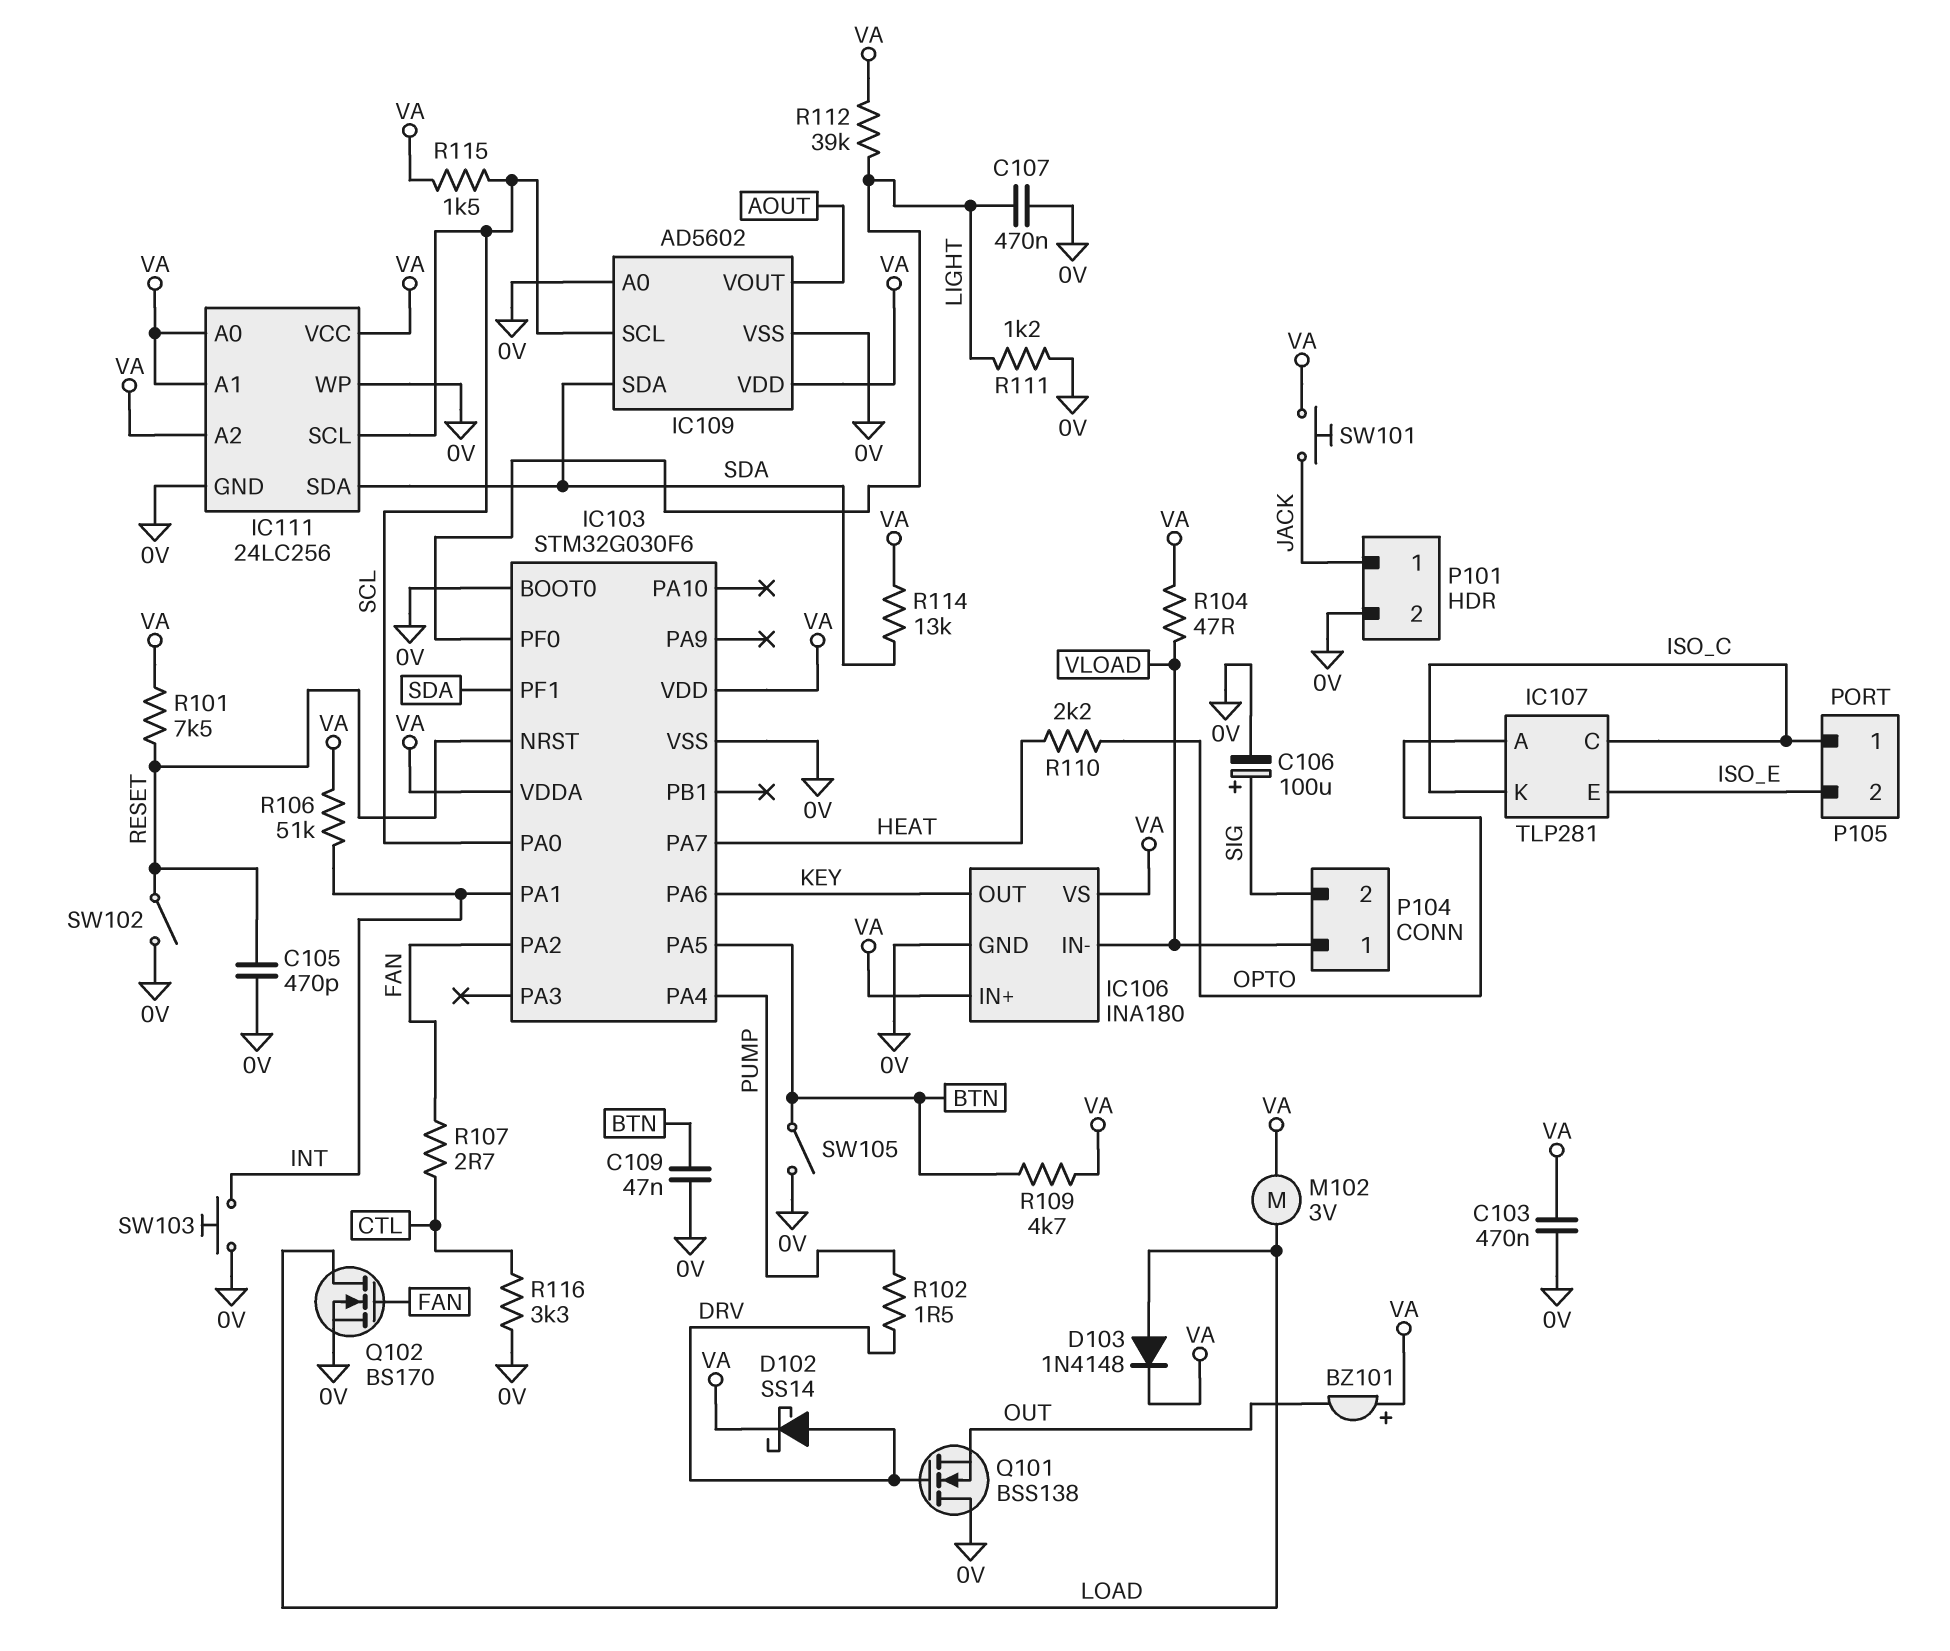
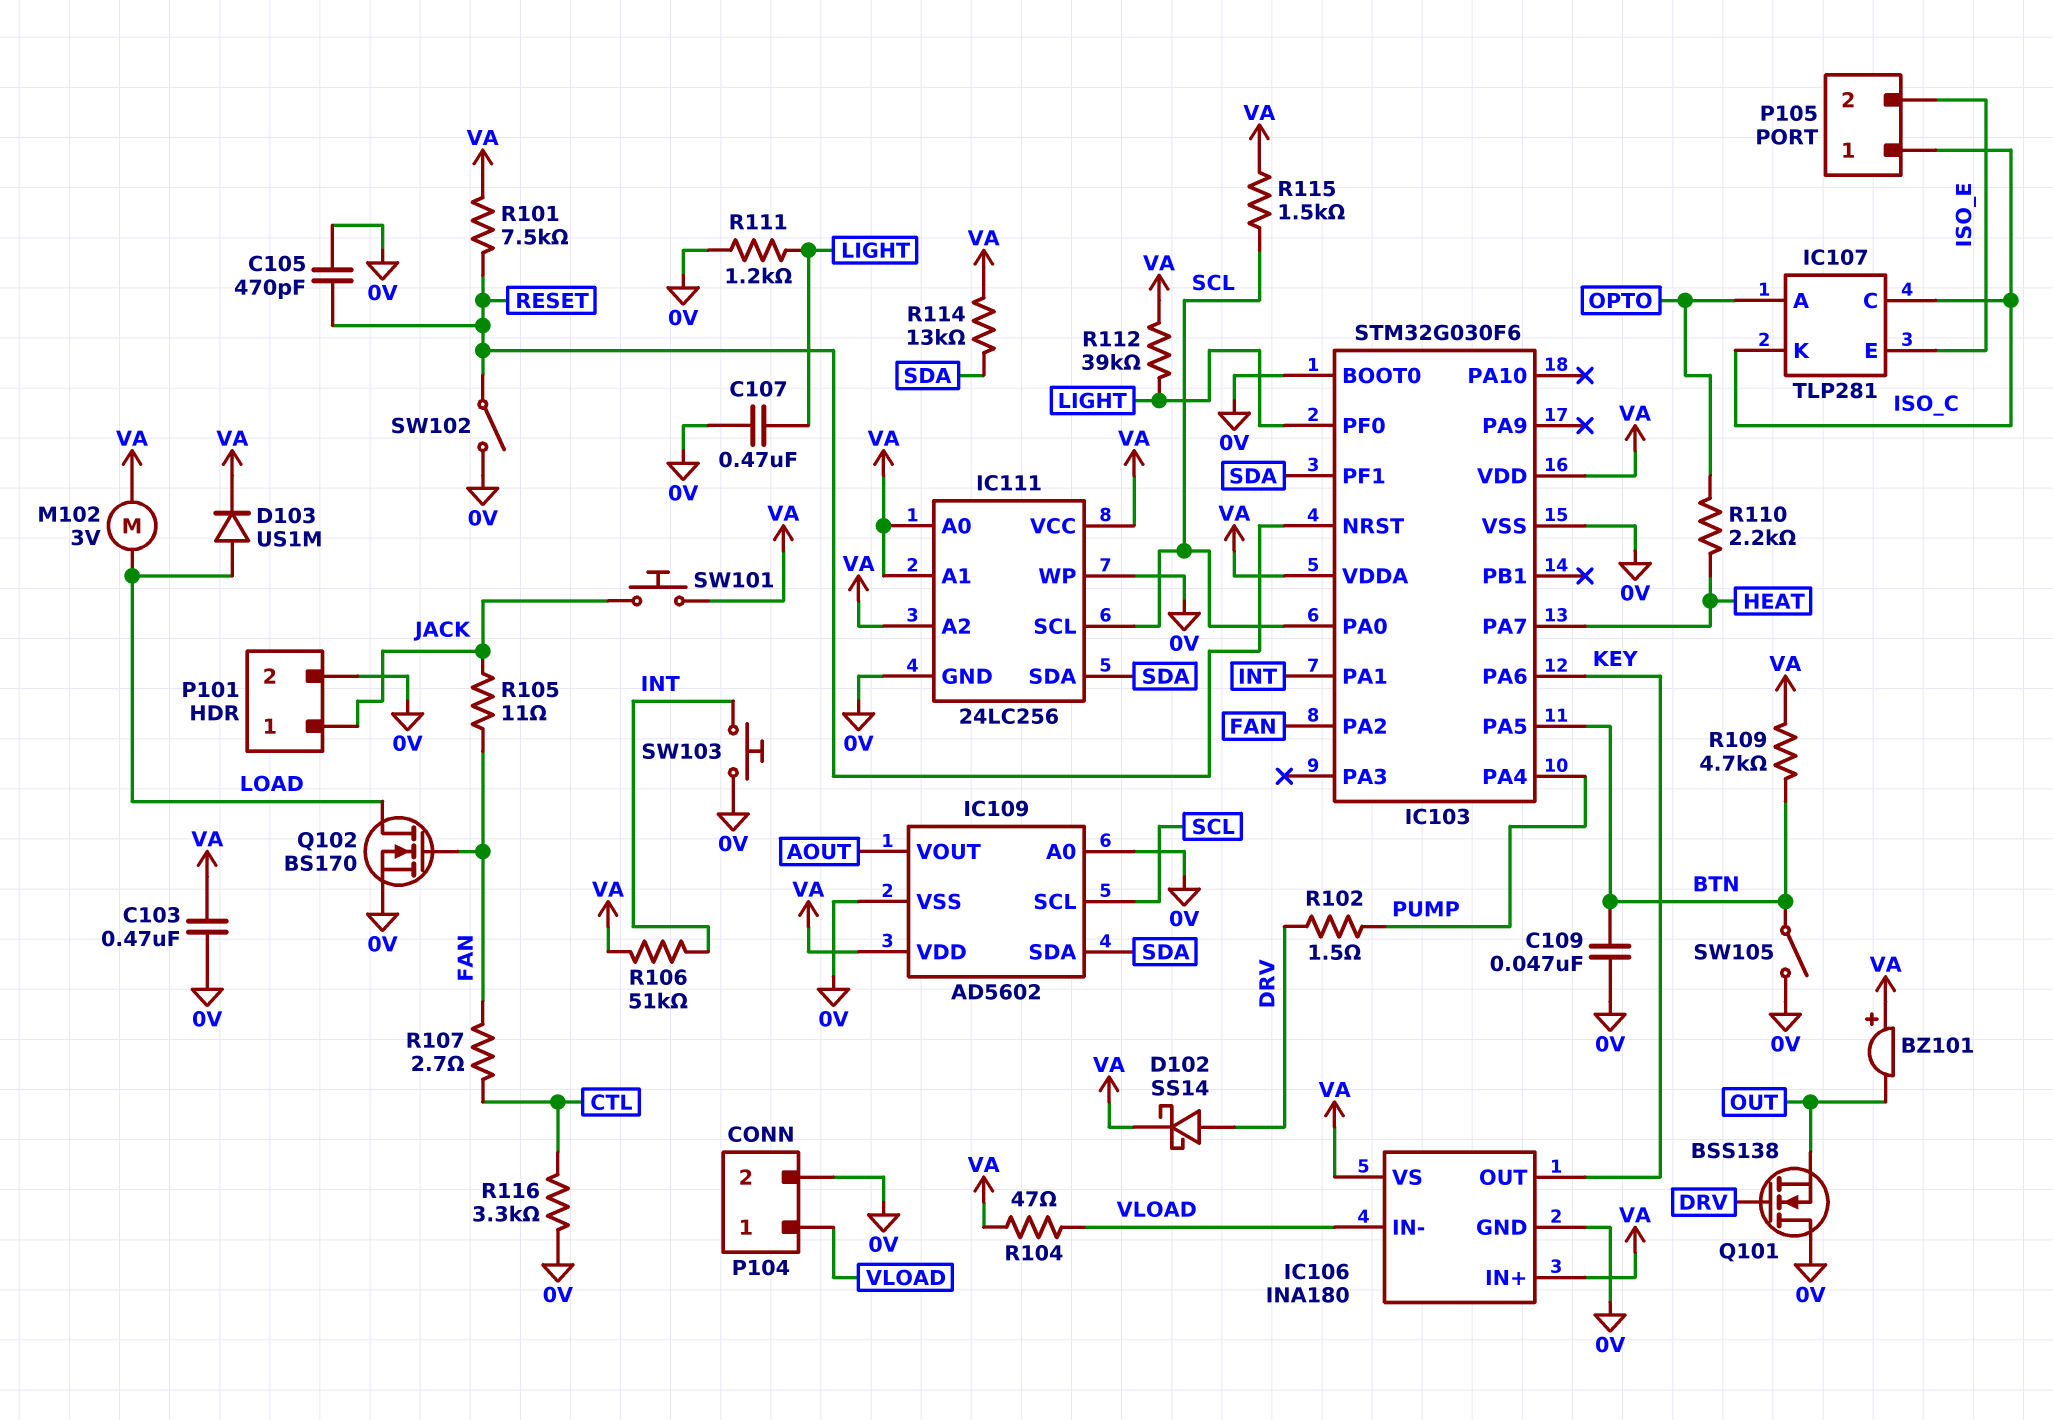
C106: 100uF (plus SIG, minus 0V) -> none
D103: diode 1N4148 (A LOAD, K VA) -> diode US1M (A LOAD, K VA)
P104 pin 2: SIG -> 0V
R105: none -> 11 (FAN, JACK)

